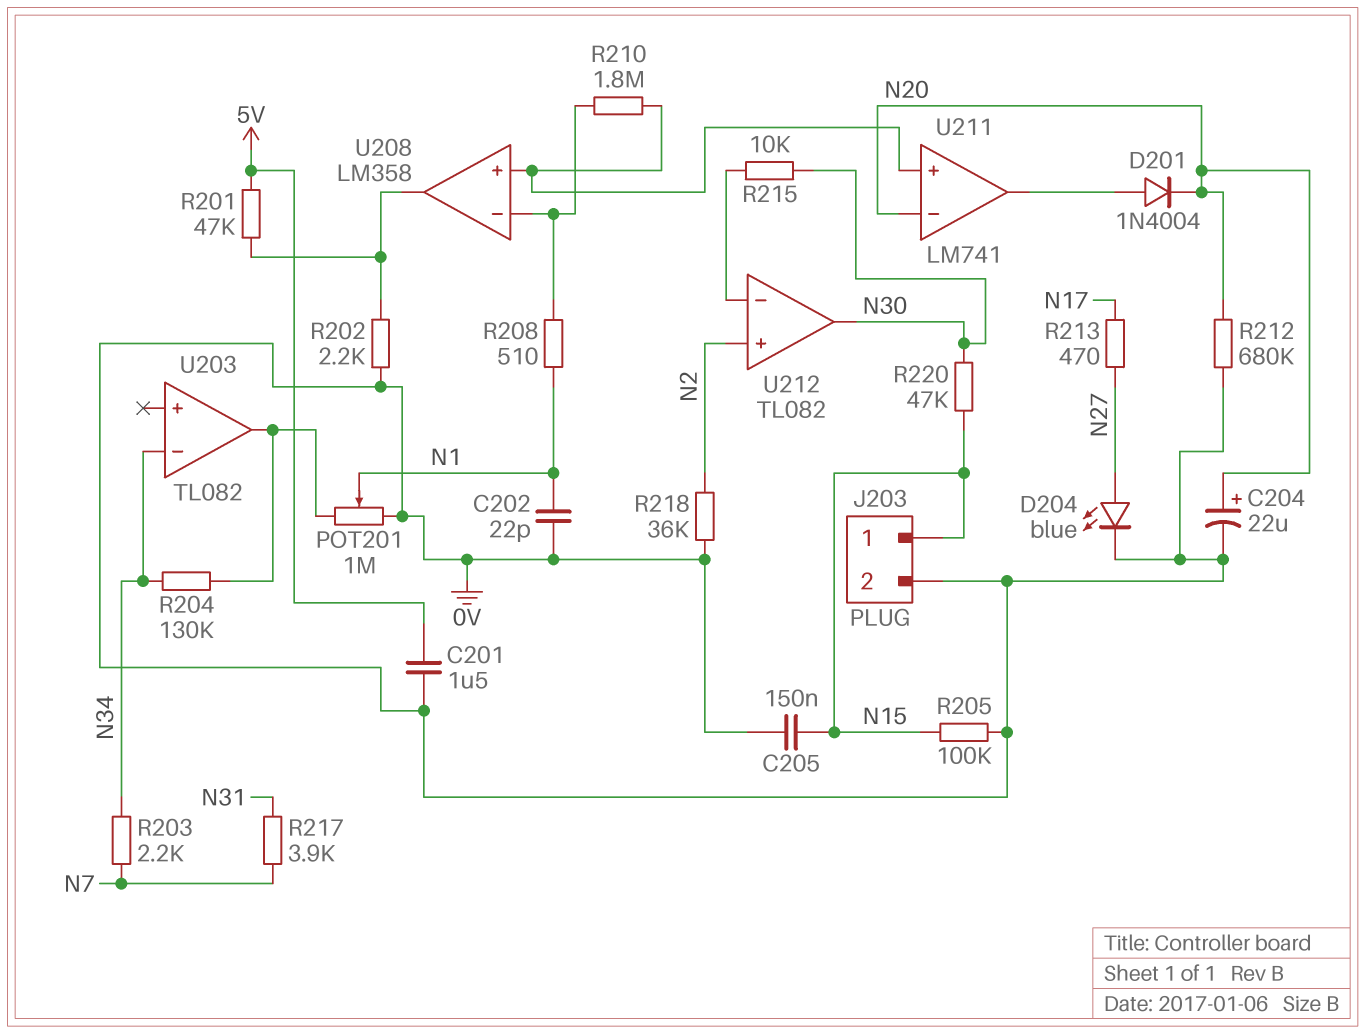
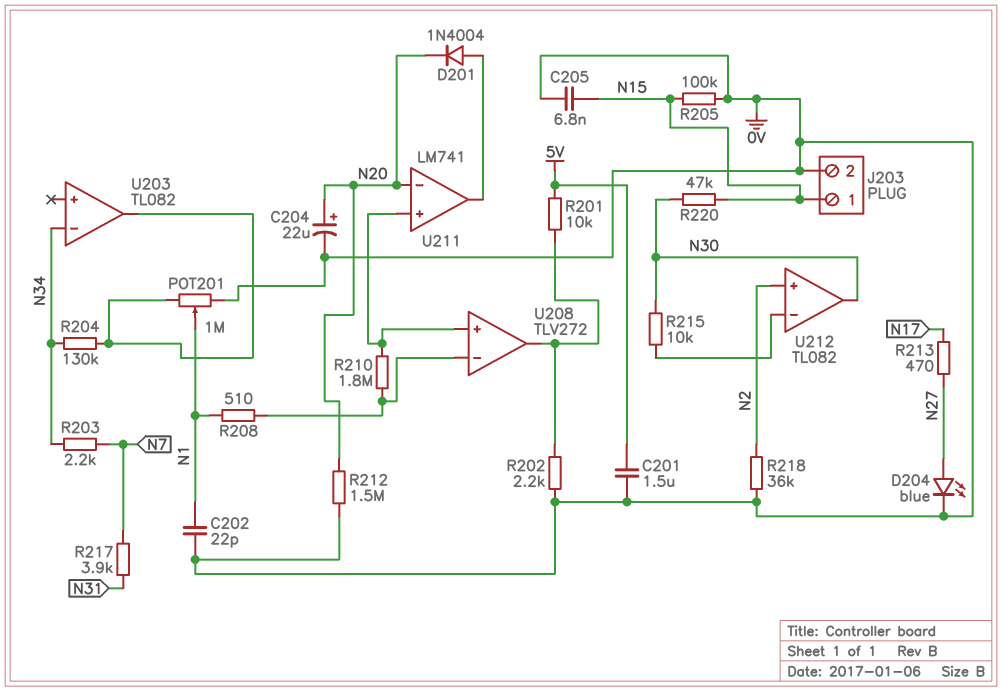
C205: 150nF (0V, N15) -> 6.8nF (0V, N15)
R201: 47k (5V, U208/out) -> 10k (5V, U208/out)
R212: 680k (0V, N20) -> 1.5M (0V, N20)
U208: LM358 -> TLV272

